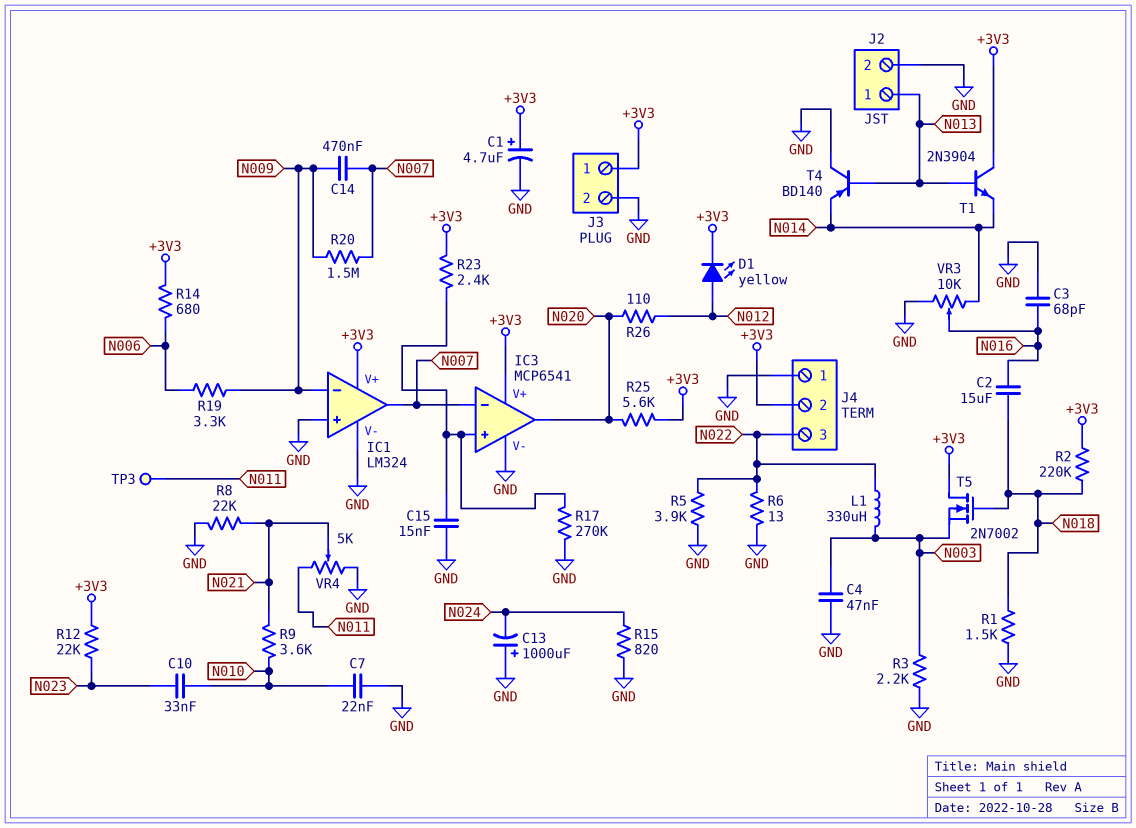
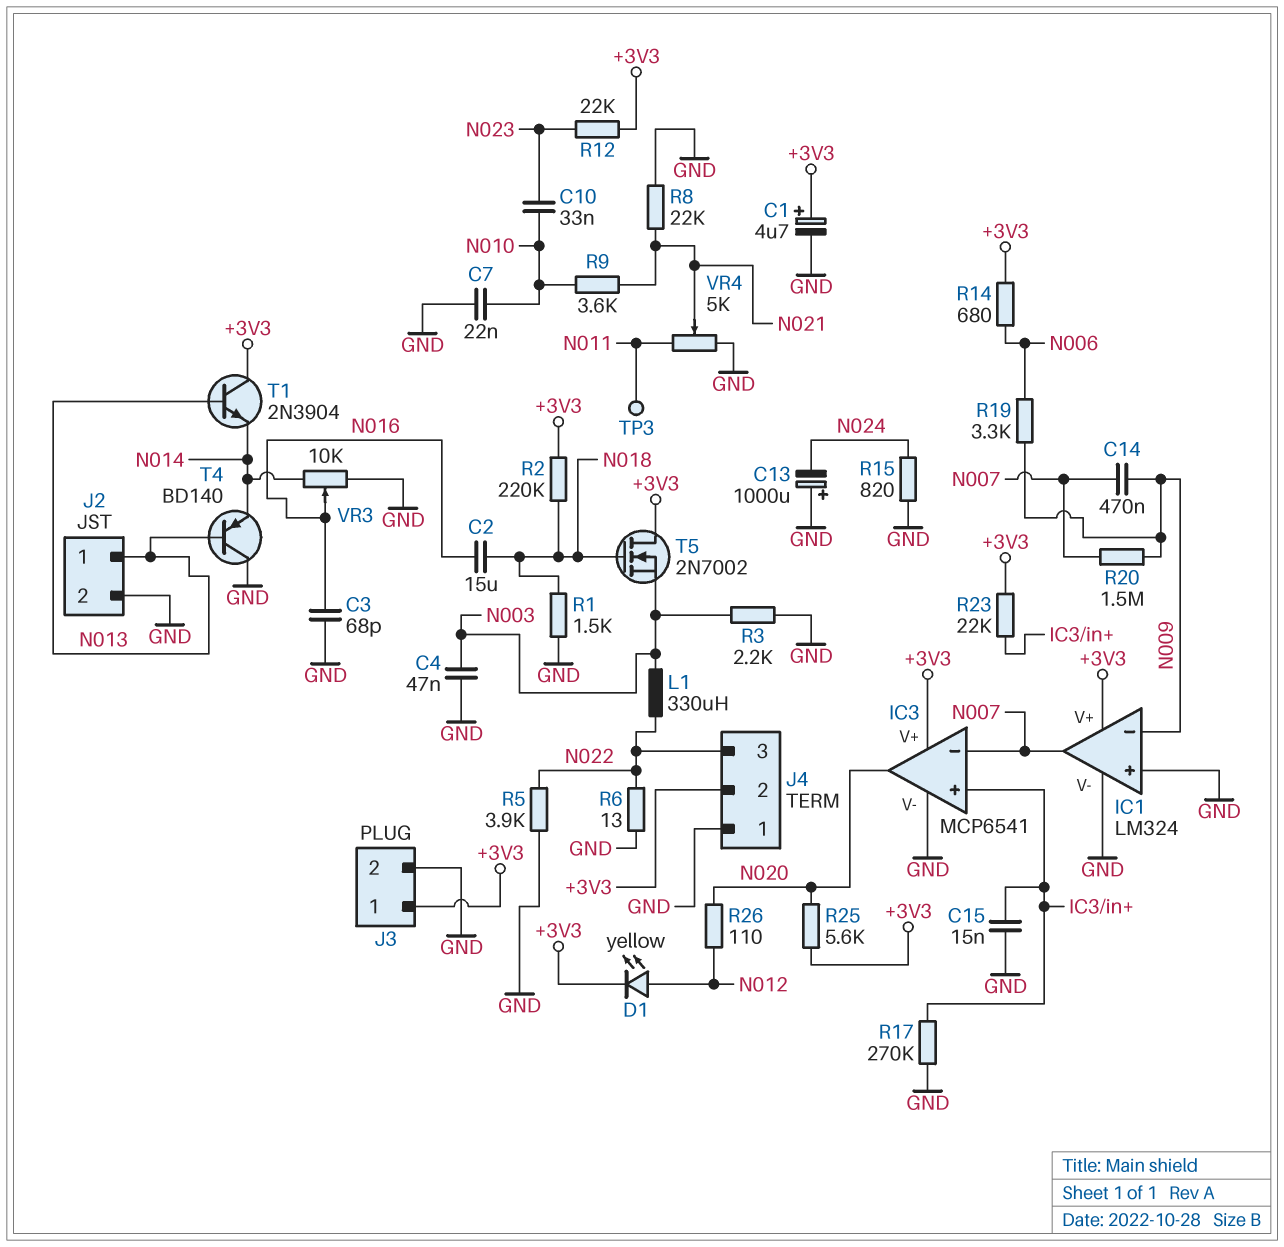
R23: 2.4k (+3V3, IC3/in+) -> 22k (+3V3, IC3/in+)

